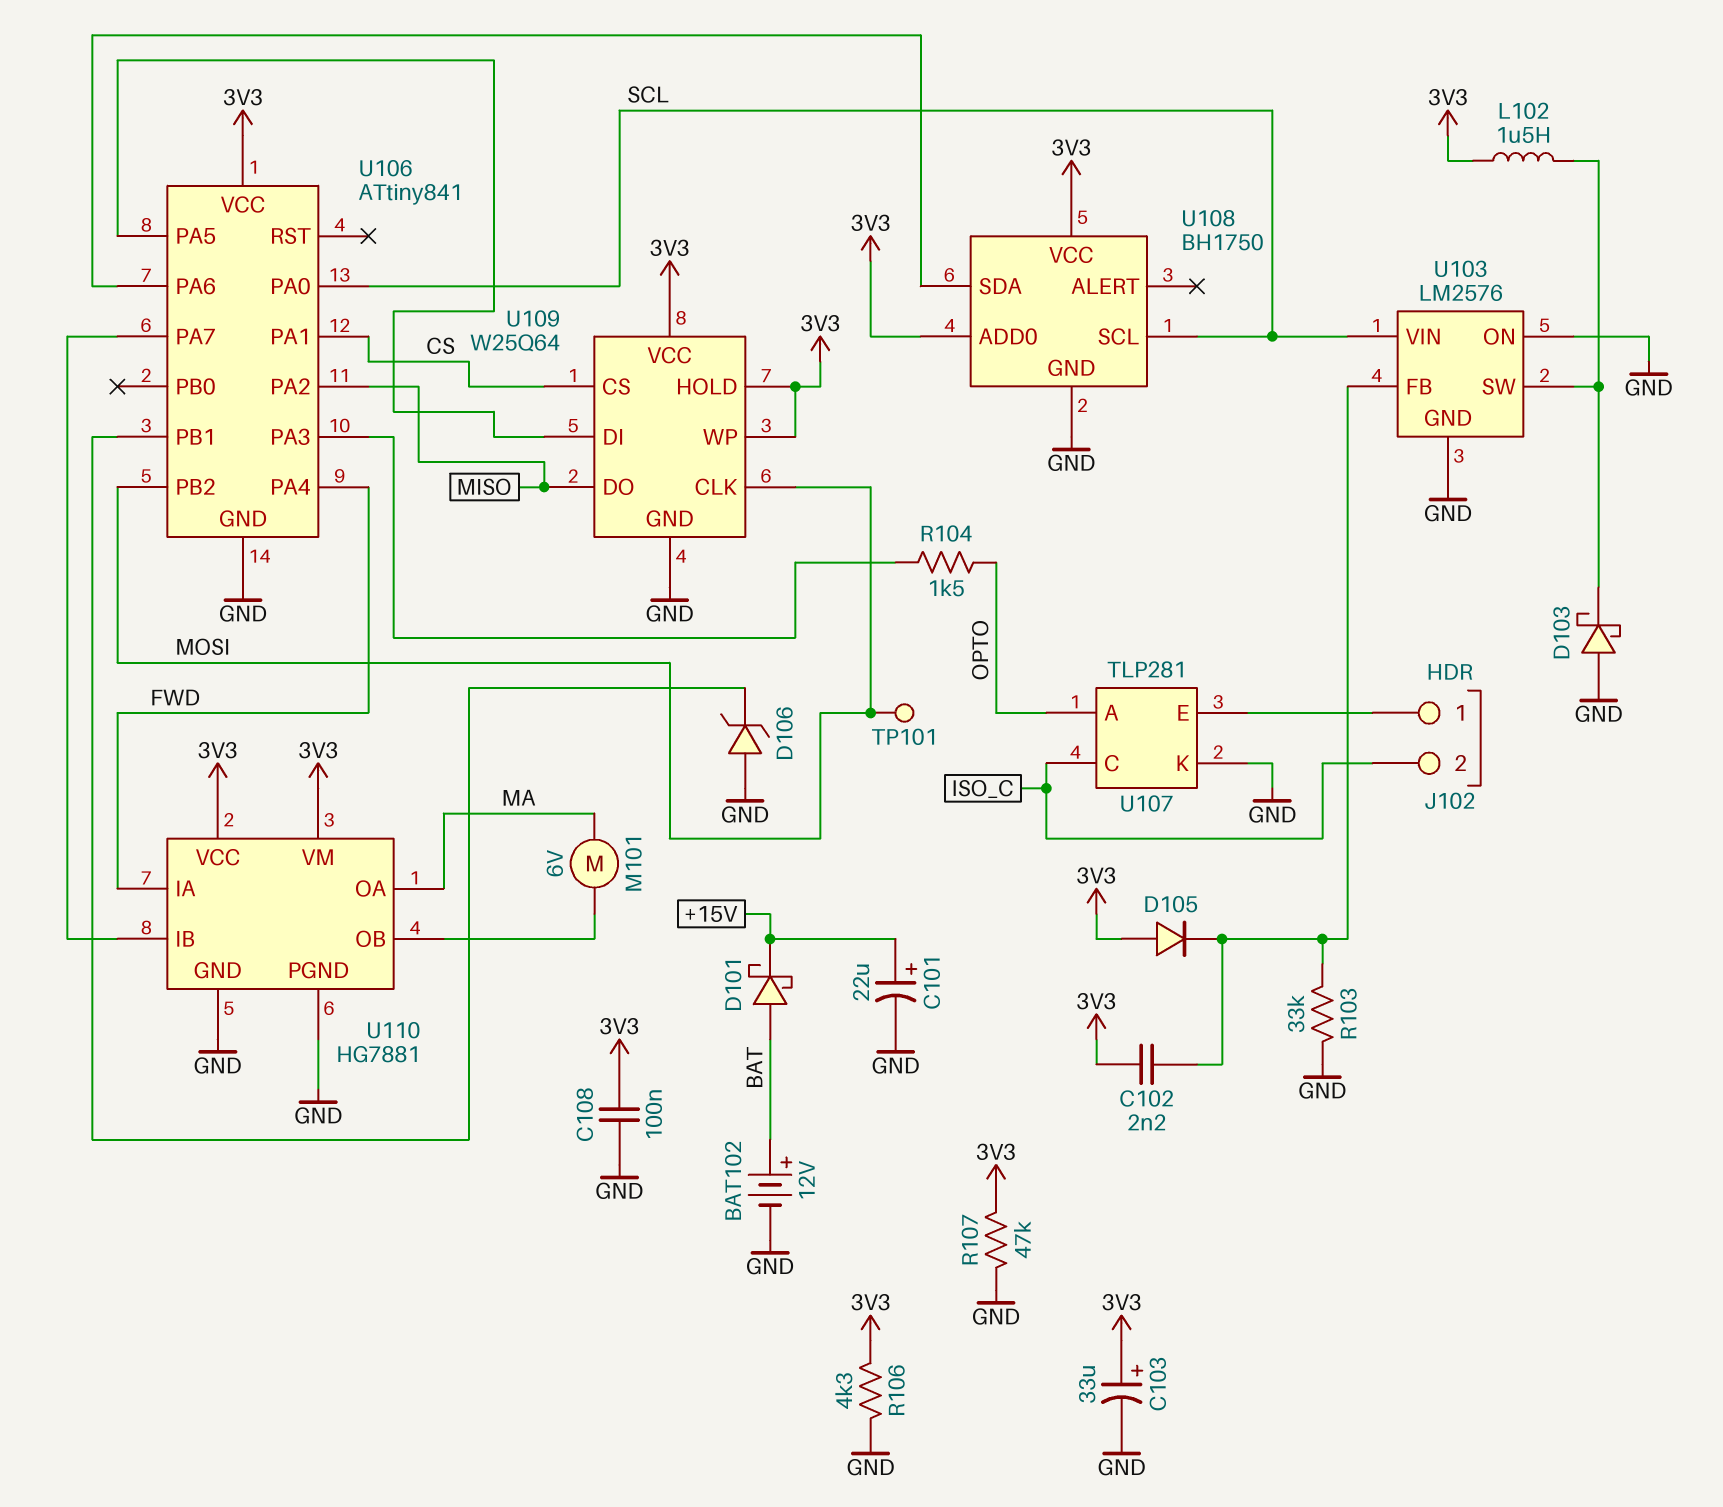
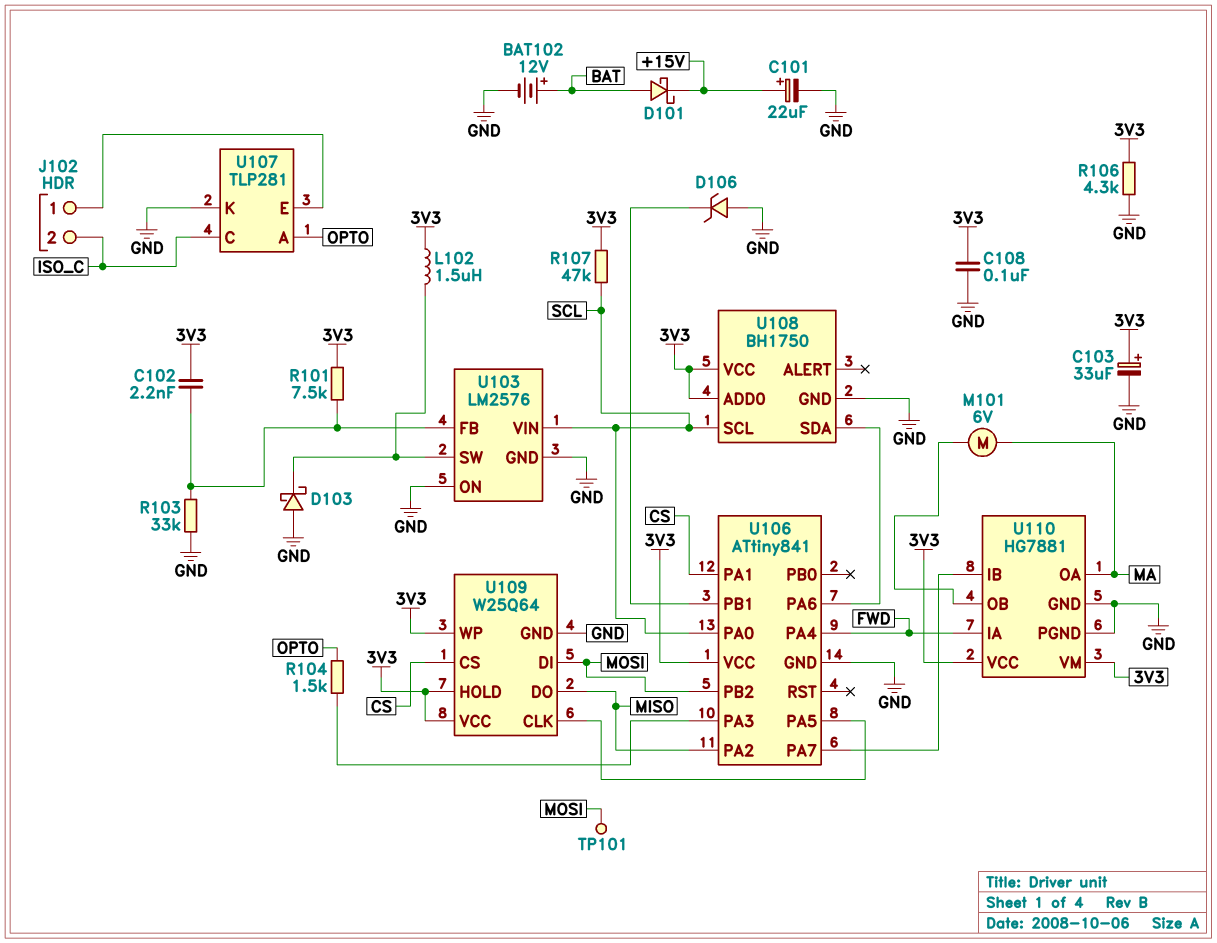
D105: diode (A 3V3, K U103/FB) -> none
R101: none -> 7.5k (3V3, U103/FB)
R107: 47k (3V3, GND) -> 47k (3V3, SCL)
U109 pin CLK: MOSI -> U106/PA5
U109 pin DI: U106/PA5 -> MOSI

